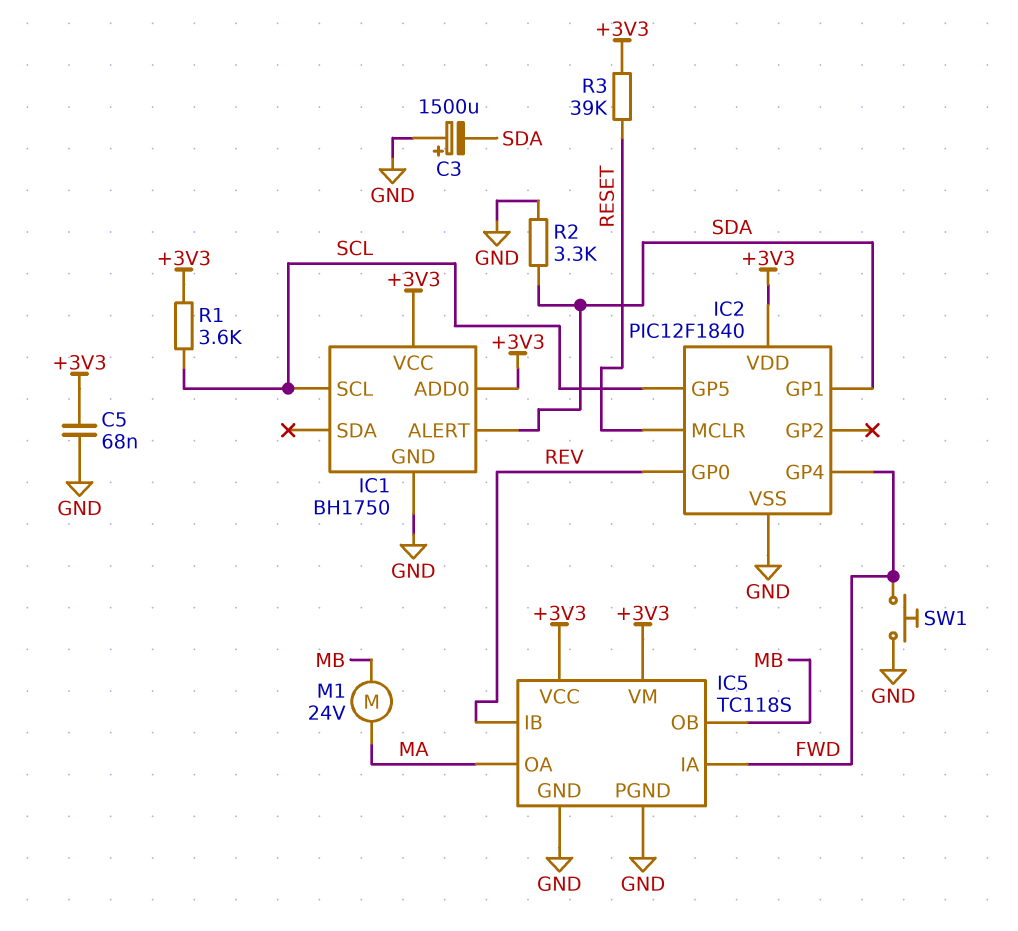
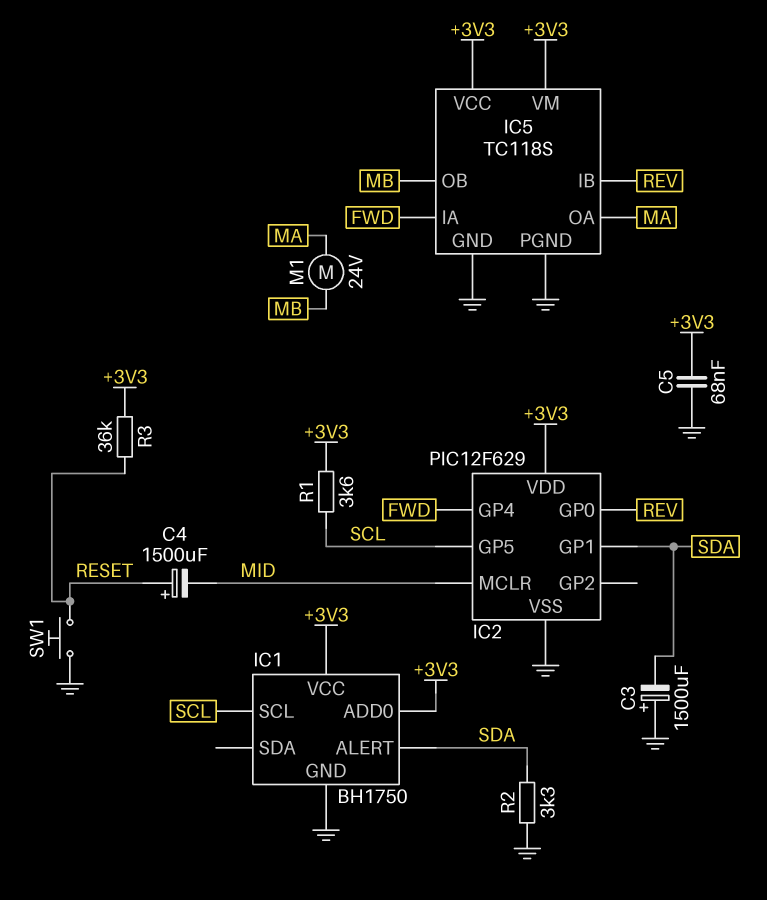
C4: none -> 1500uF (plus RESET, minus MID)
IC2: PIC12F1840 -> PIC12F629
IC2 pin MCLR: RESET -> MID
R3: 39k (+3V3, RESET) -> 36k (+3V3, RESET)
SW1: button (FWD, GND) -> button (GND, RESET)

